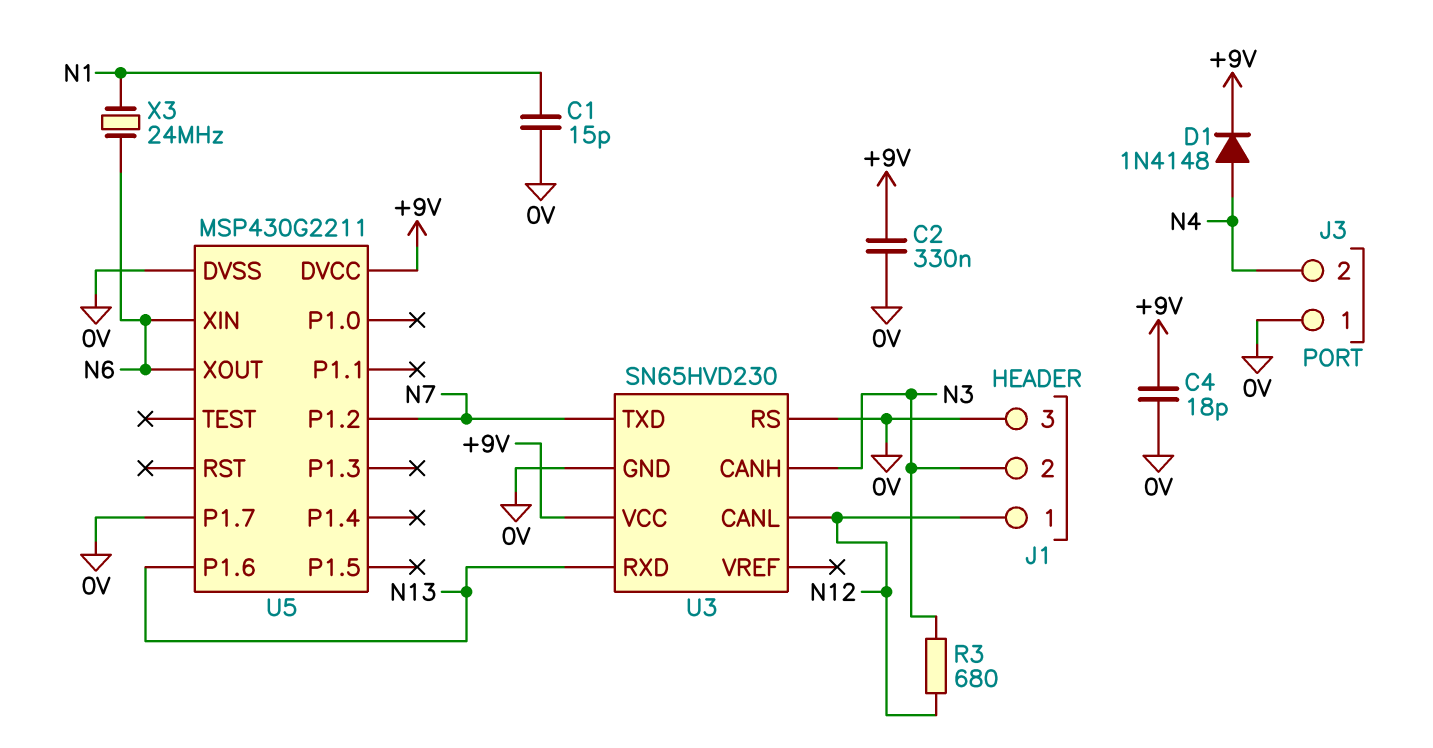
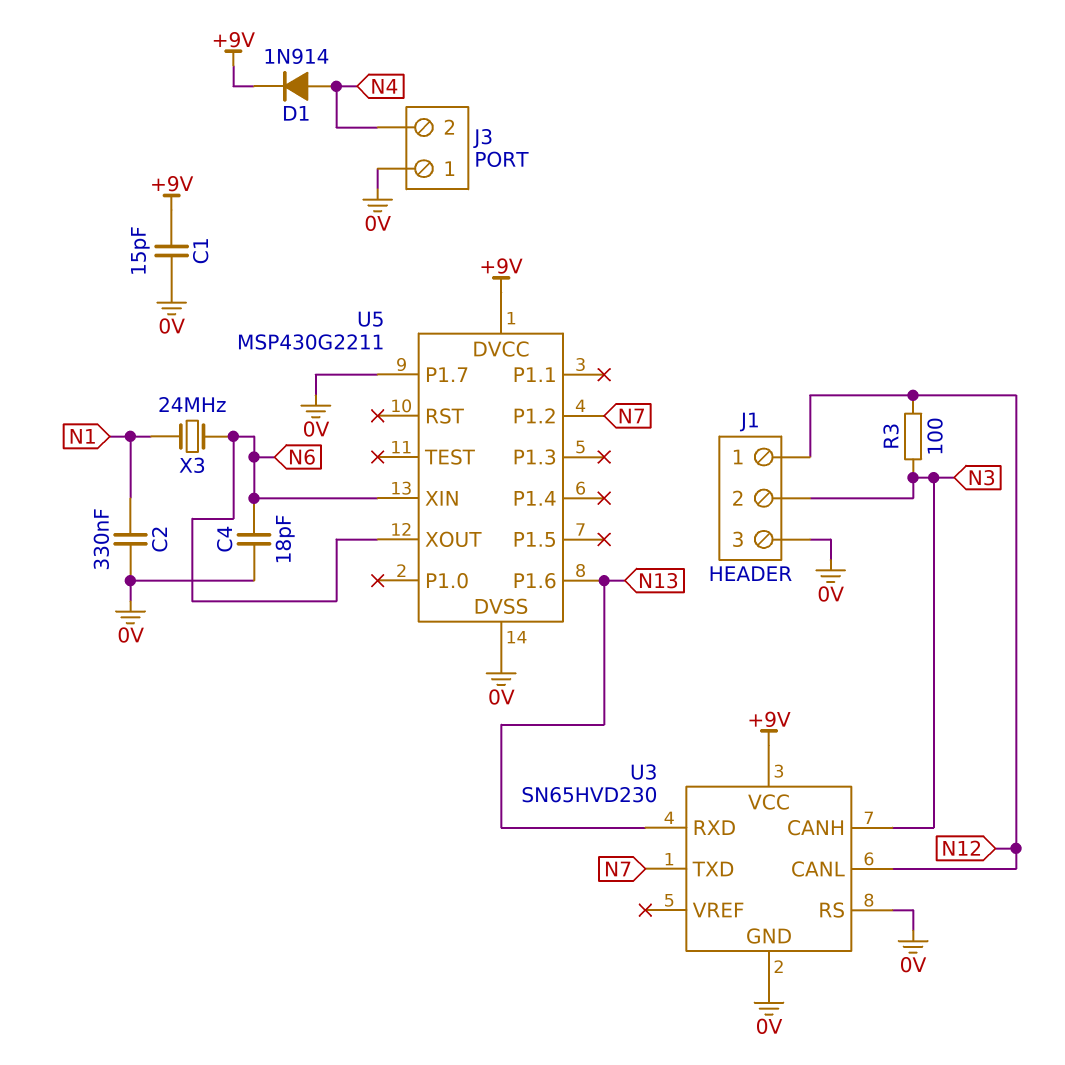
C1: 15pF (0V, N1) -> 15pF (+9V, 0V)
C2: 330nF (+9V, 0V) -> 330nF (0V, N1)
C4: 18pF (+9V, 0V) -> 18pF (0V, N6)
D1: diode 1N4148 (A N4, K +9V) -> diode 1N914 (A N4, K +9V)
R3: 680 (N3, N12) -> 100 (N3, N12)

